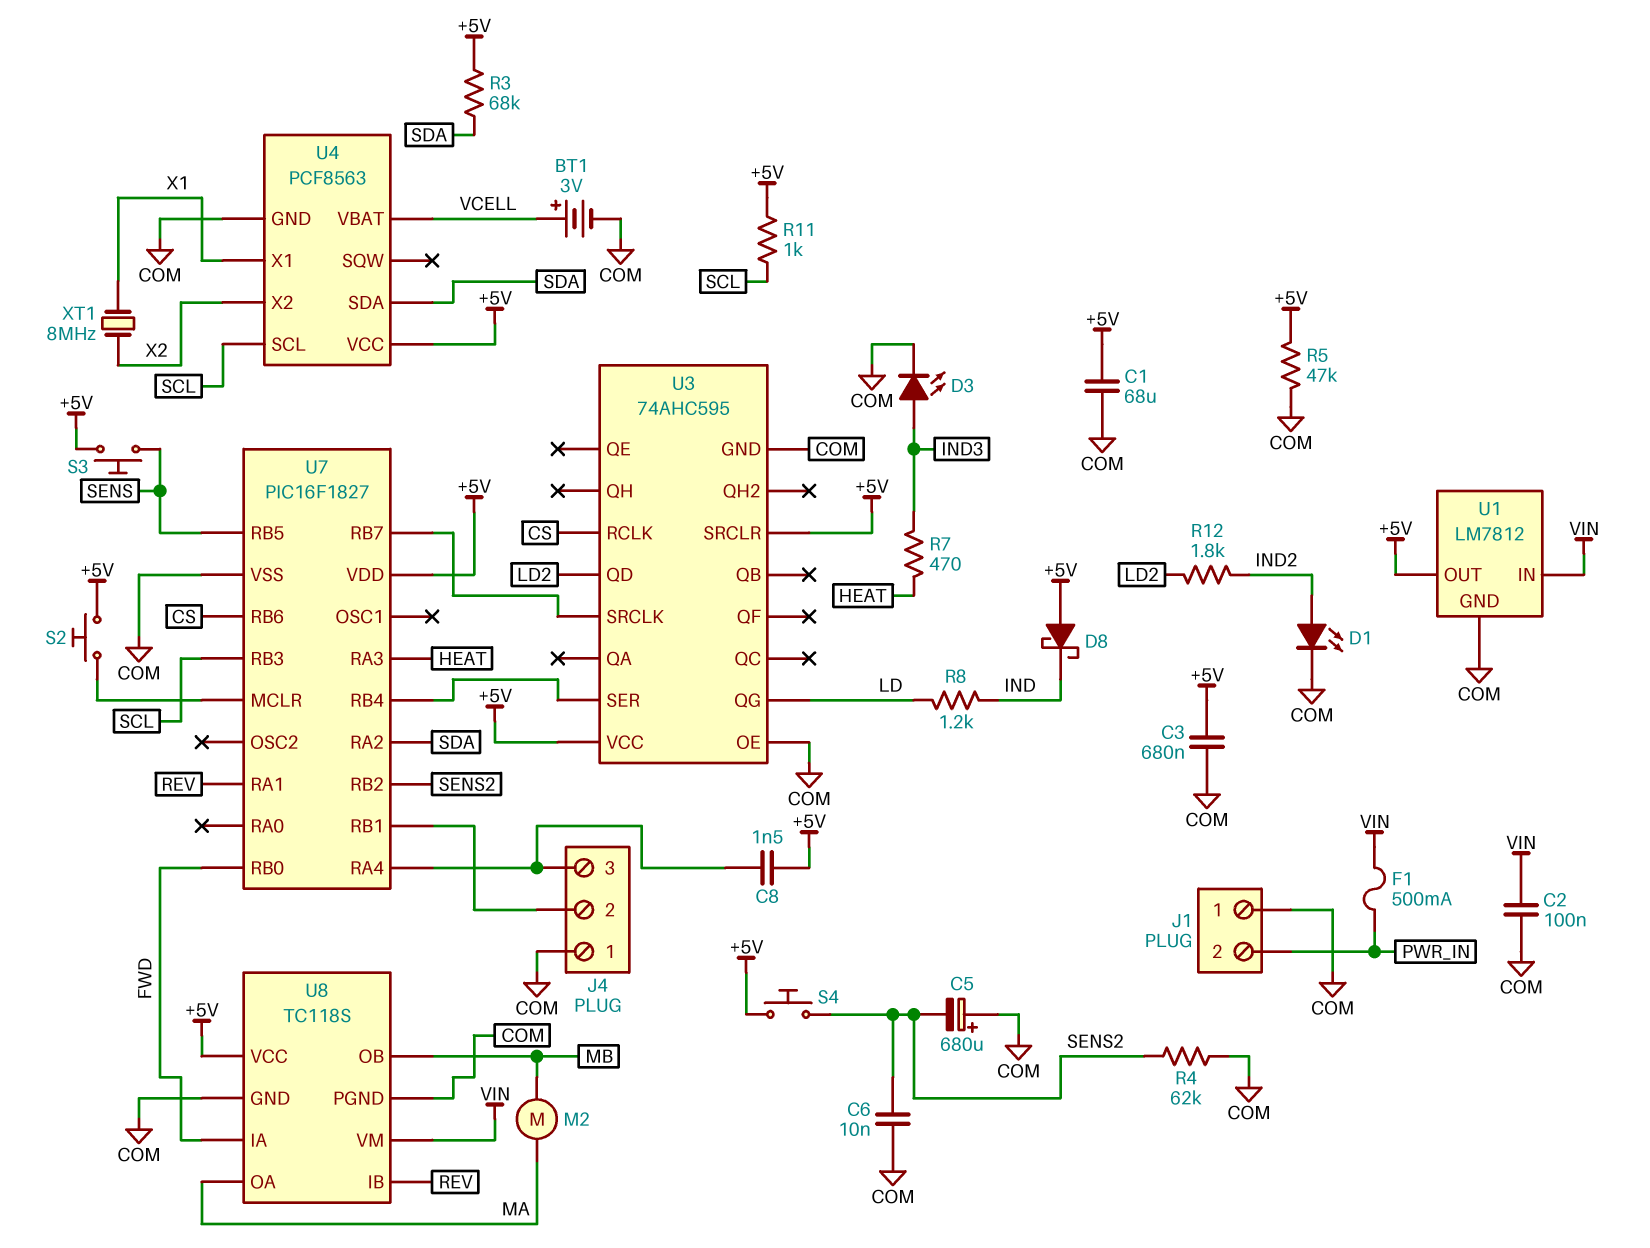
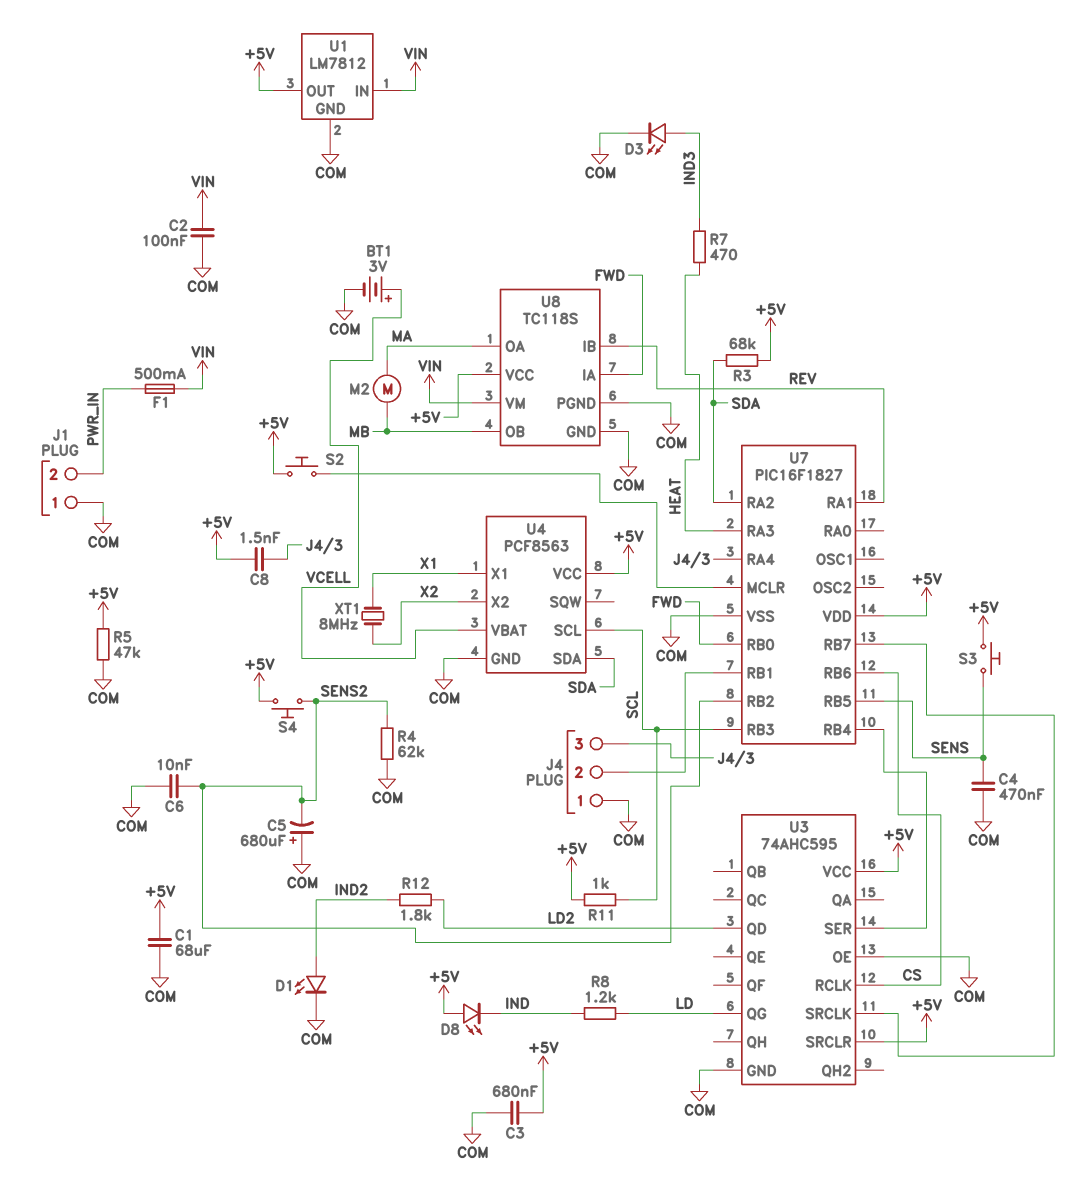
C4: none -> 470nF (COM, SENS)
D8: schottky (A +5V, K IND) -> LED (A +5V, K IND)

